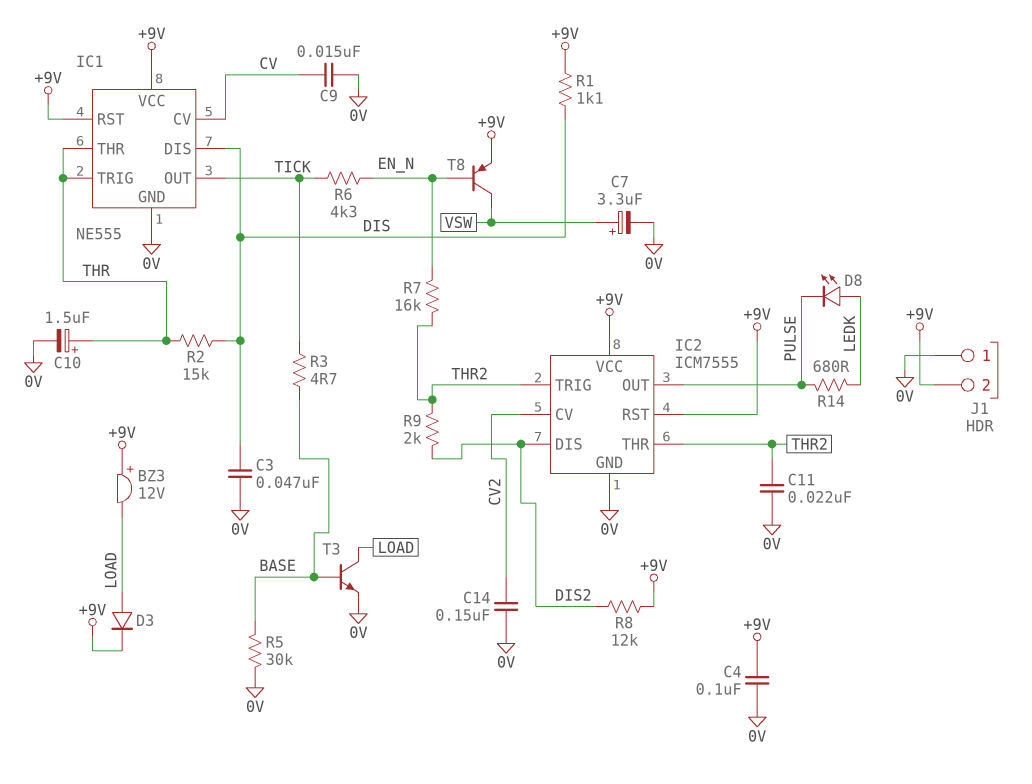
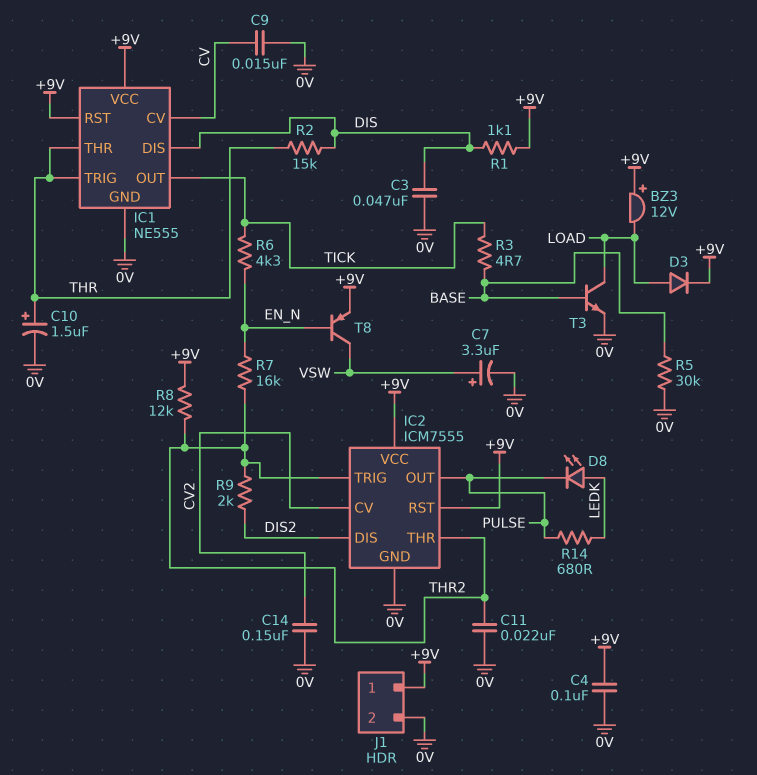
J1 pin 1: 0V -> +9V
J1 pin 2: +9V -> 0V
R8: 12k (+9V, DIS2) -> 12k (+9V, THR2)

